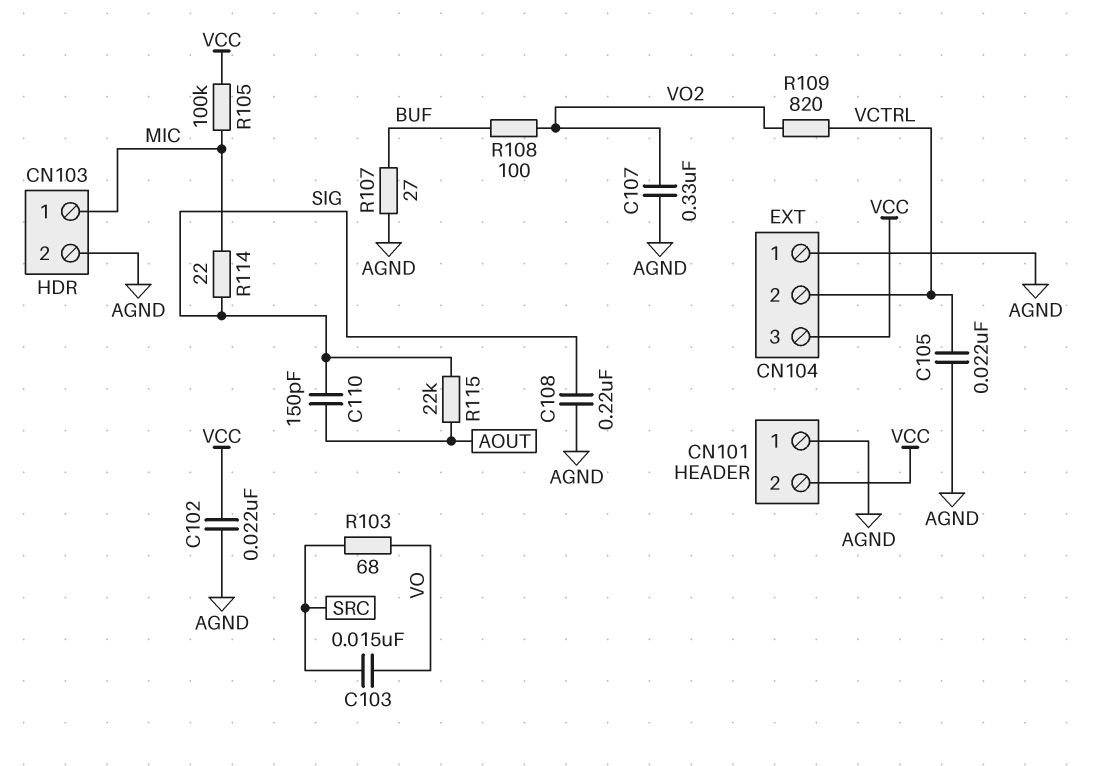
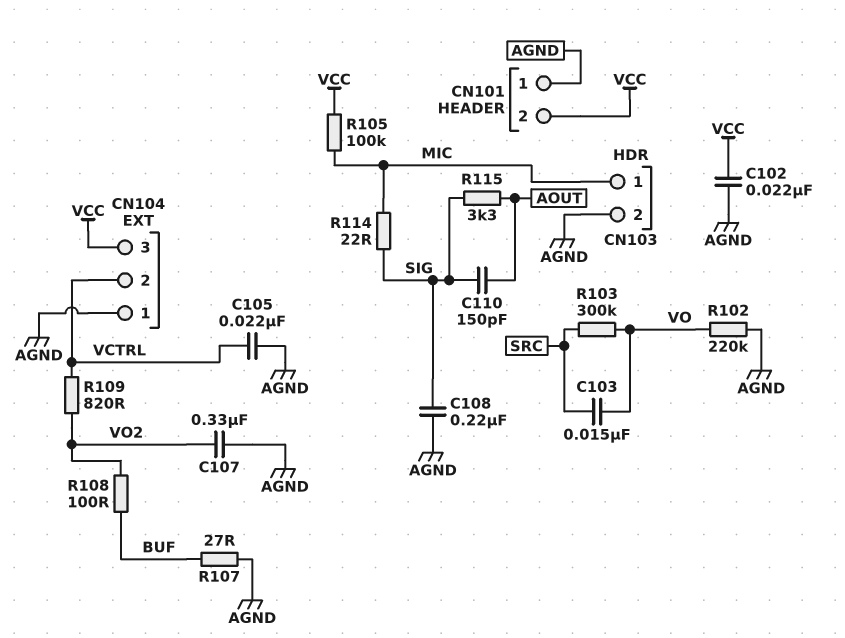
R102: none -> 220k (AGND, VO)
R103: 68 (SRC, VO) -> 300k (SRC, VO)
R115: 22k (AOUT, SIG) -> 3.3k (AOUT, SIG)

